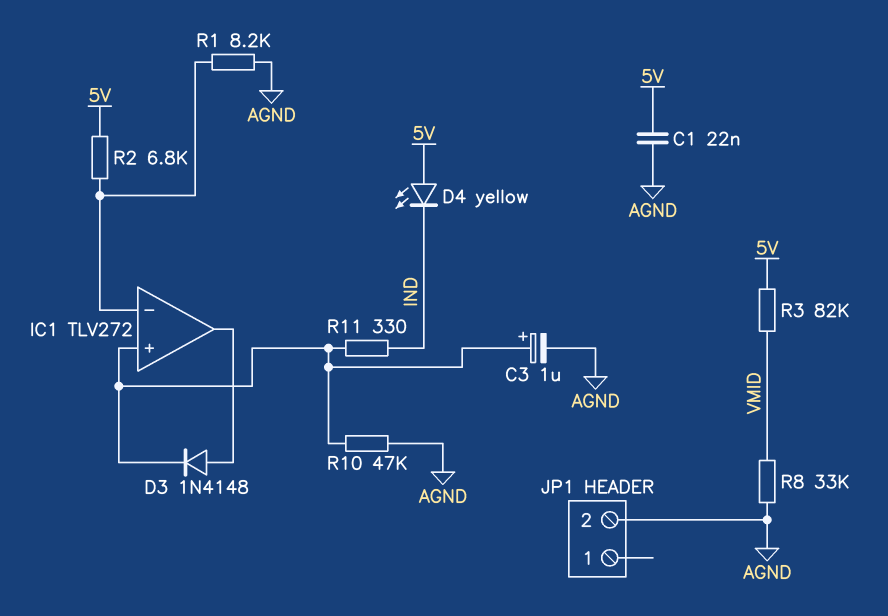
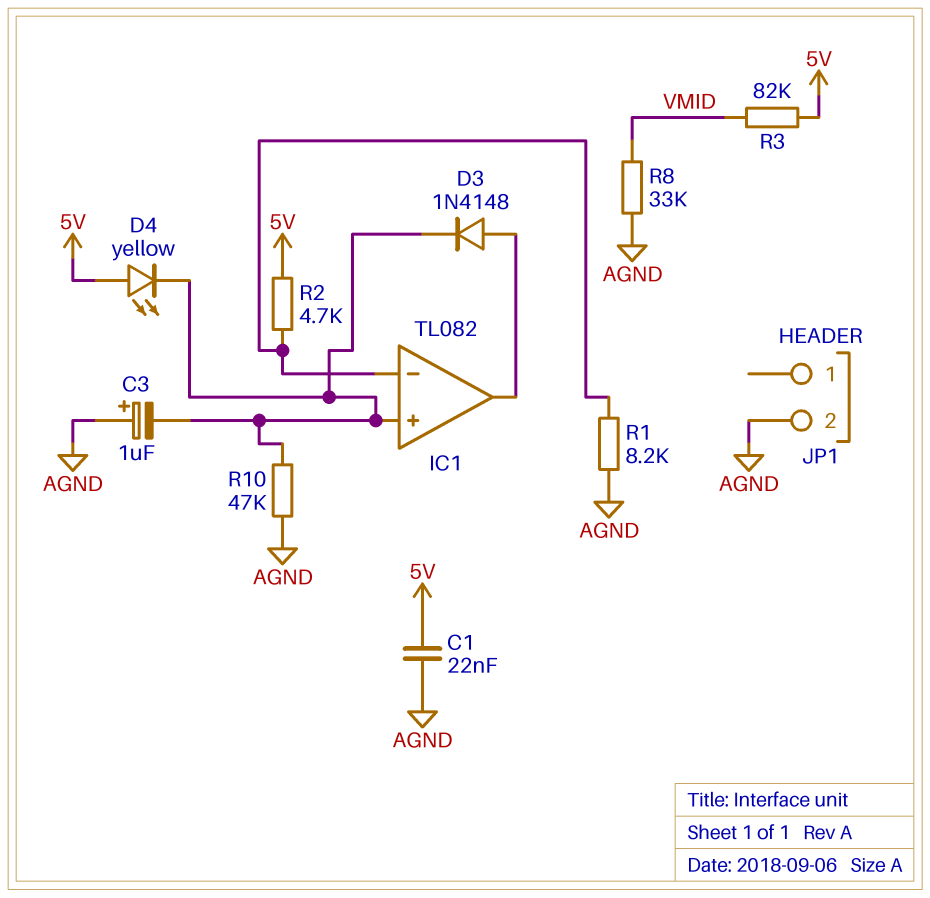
C3: 1uF (plus IC1/in+, minus AGND) -> 1uF (plus AGND, minus IC1/in+)
D4: LED yellow (A 5V, K IND) -> LED yellow (A 5V, K IC1/in+)
IC1: TLV272 -> TL082
R2: 6.8k (5V, IC1/in-) -> 4.7k (5V, IC1/in-)
R11: 330 (IC1/in+, IND) -> none

